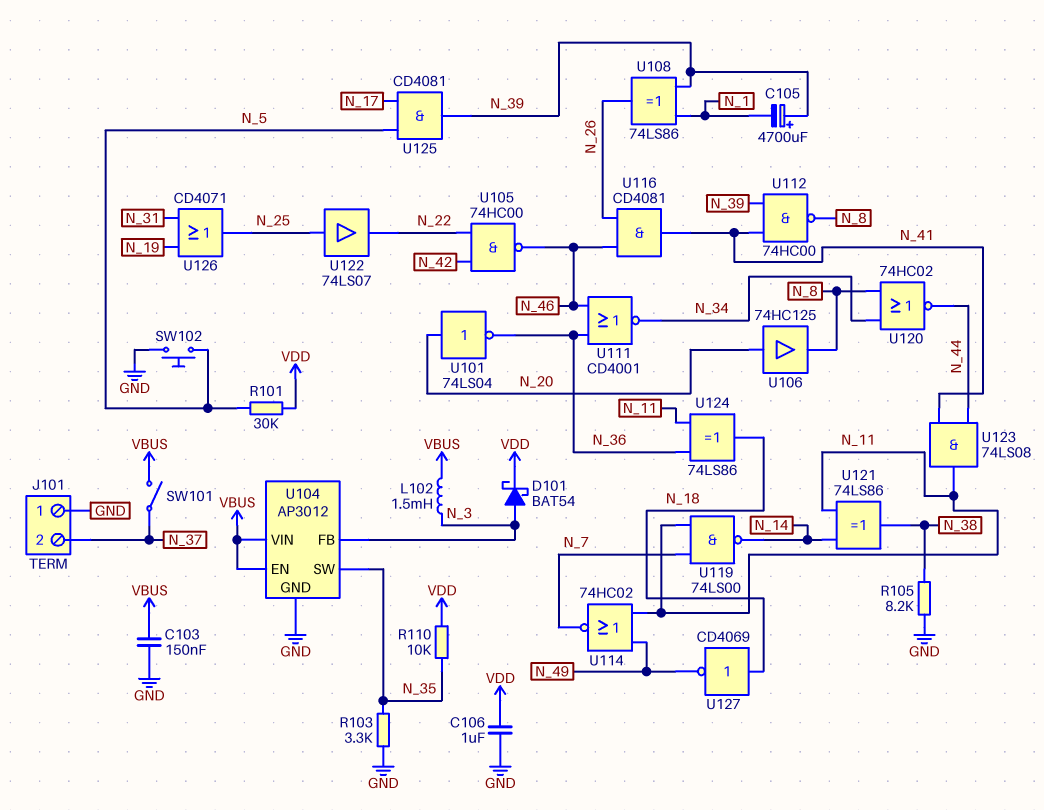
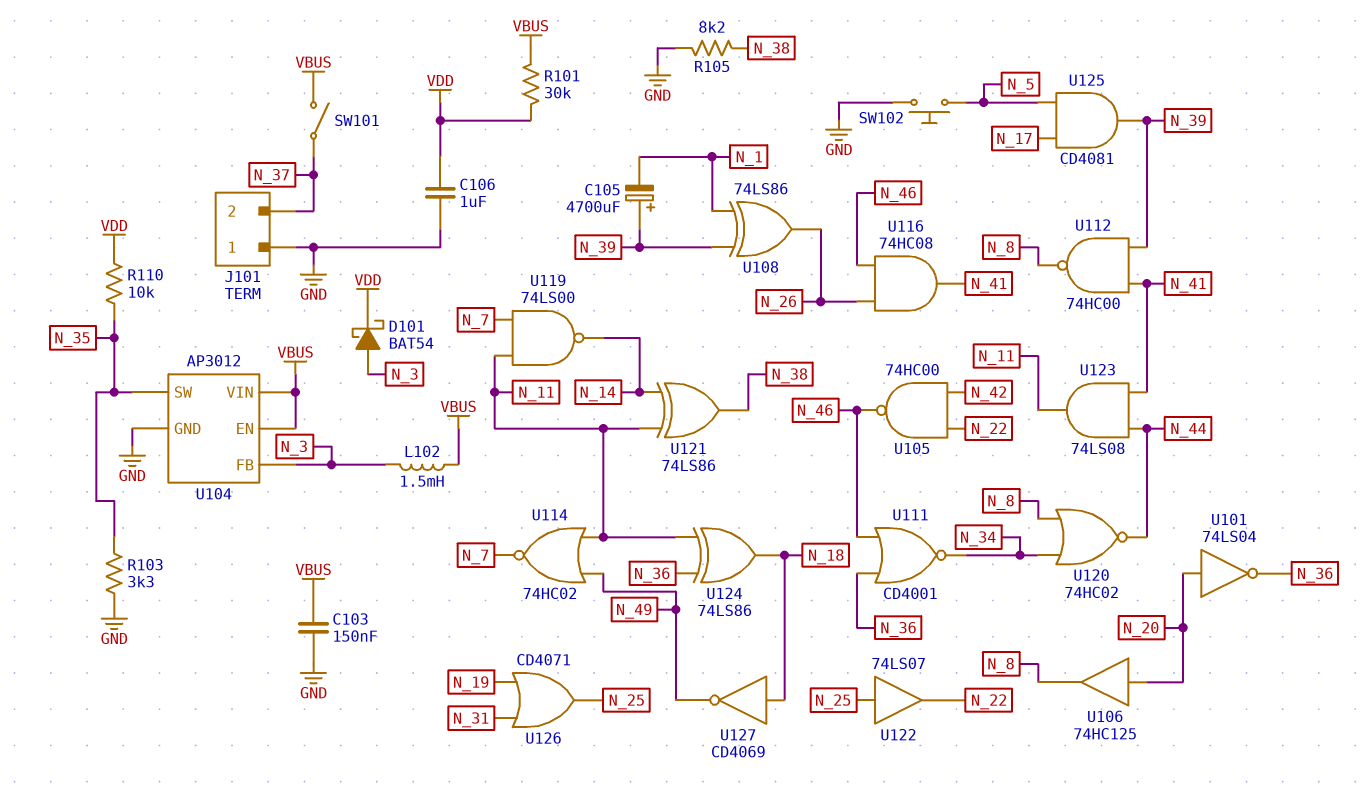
R101: 30k (N_5, VDD) -> 30k (VBUS, VDD)
U116: AND CD4081 (in N_26, in N_46, out N_41) -> AND 74HC08 (in N_26, in N_46, out N_41)

